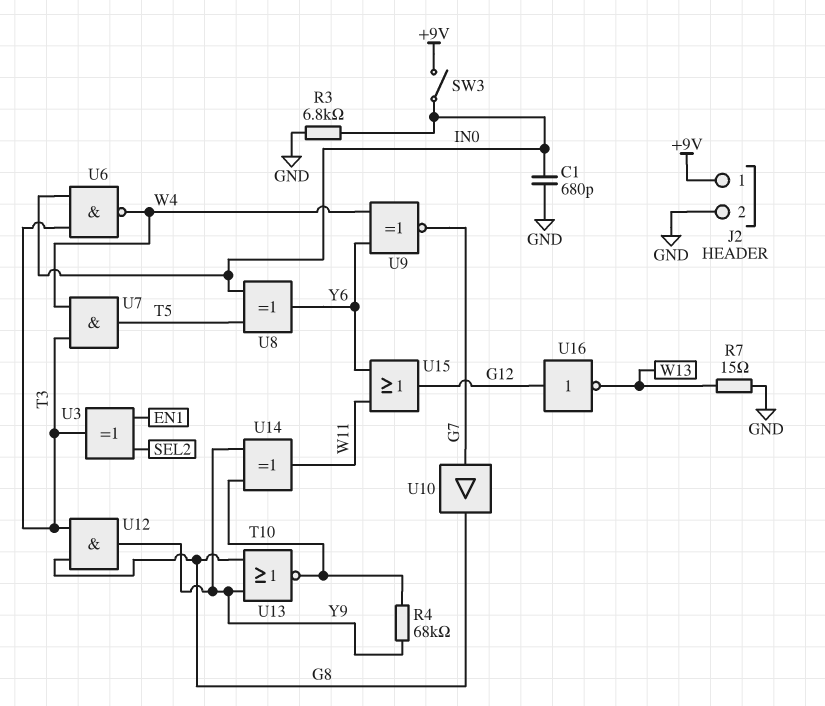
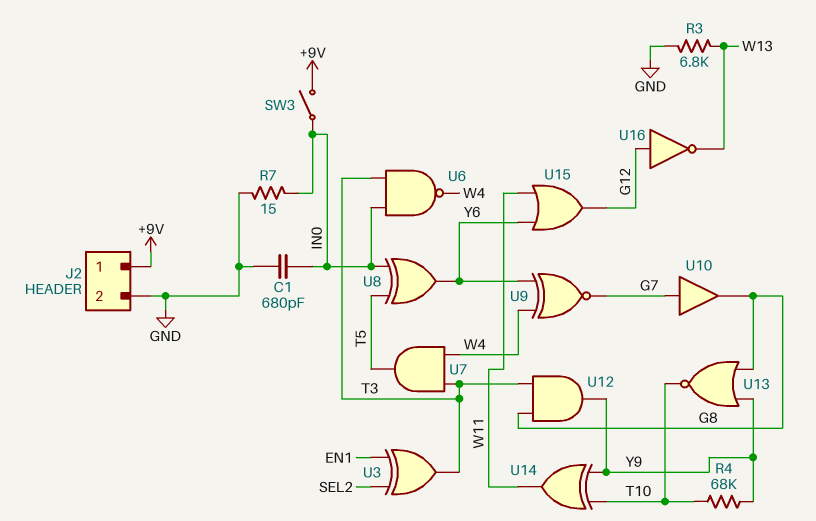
R3: 6.8k (GND, IN0) -> 6.8k (GND, W13)
R7: 15 (GND, W13) -> 15 (GND, IN0)

